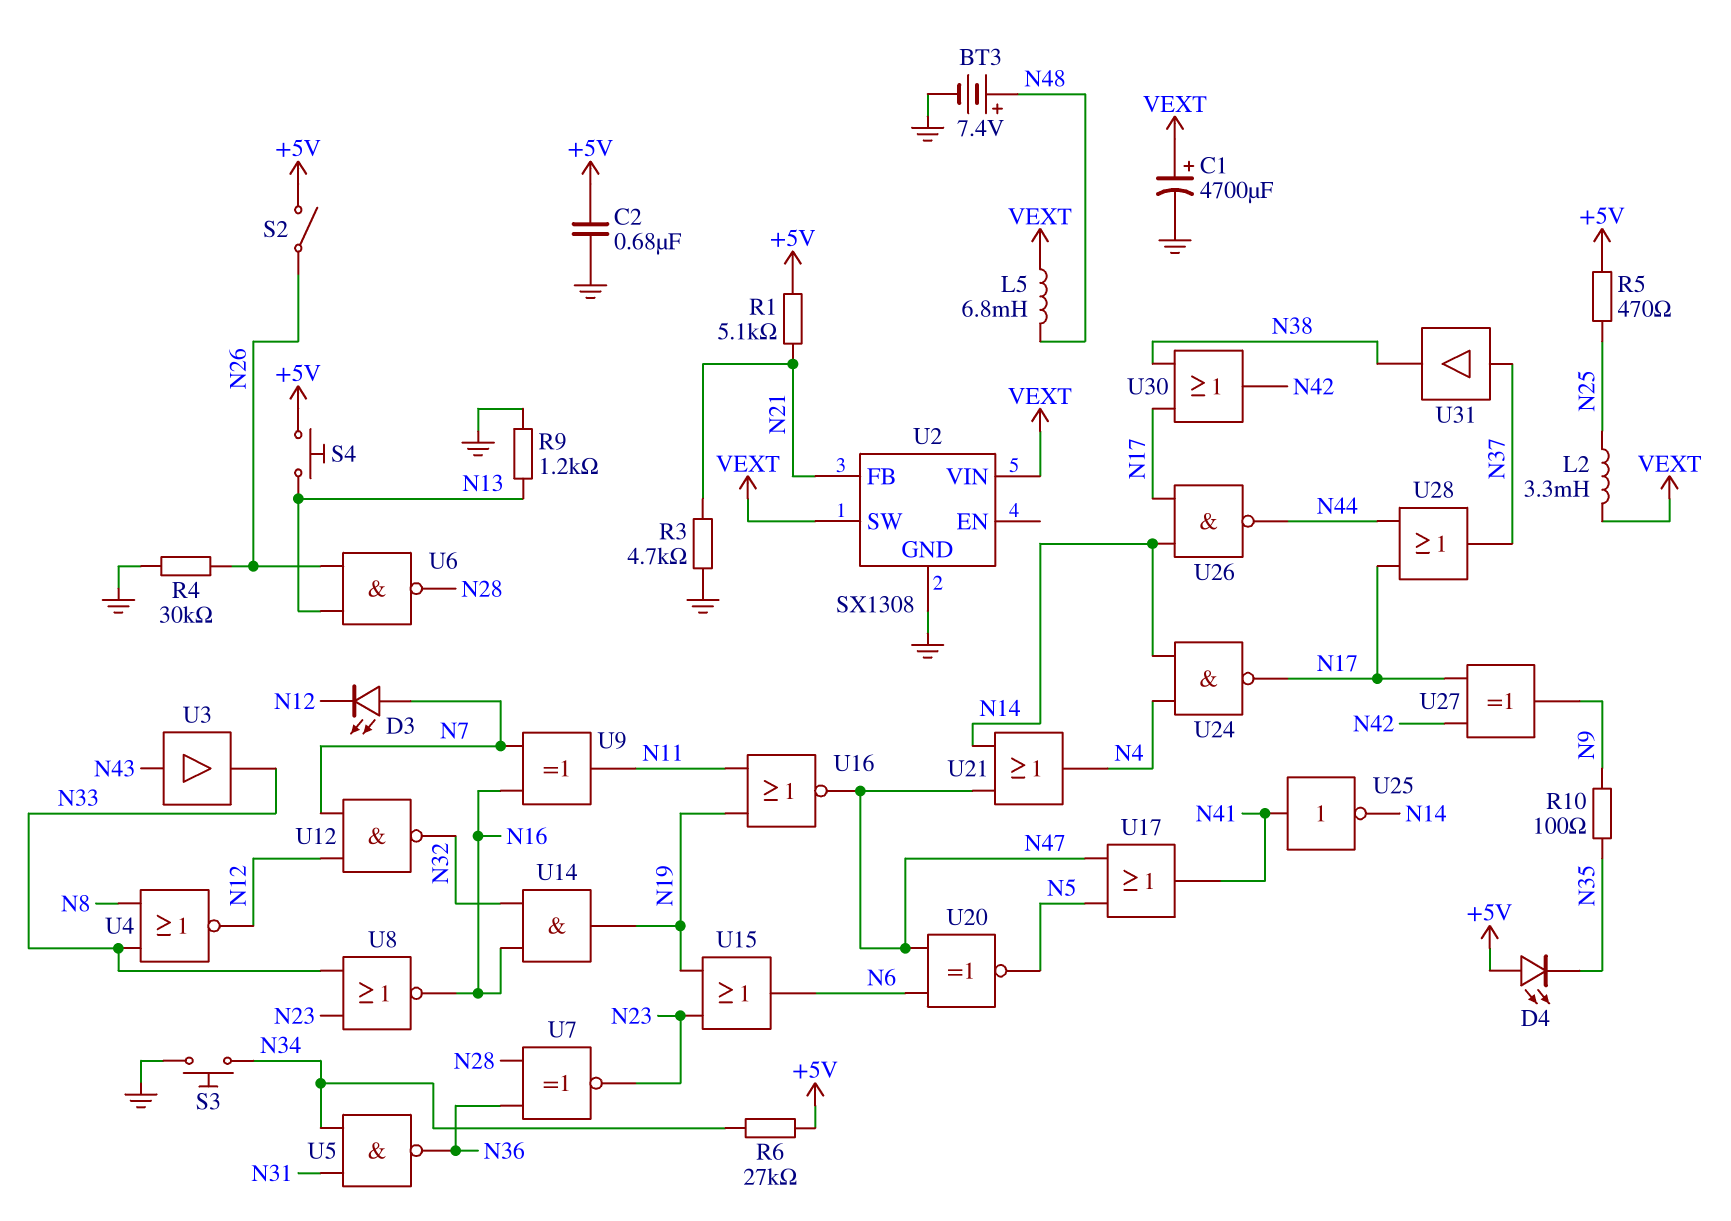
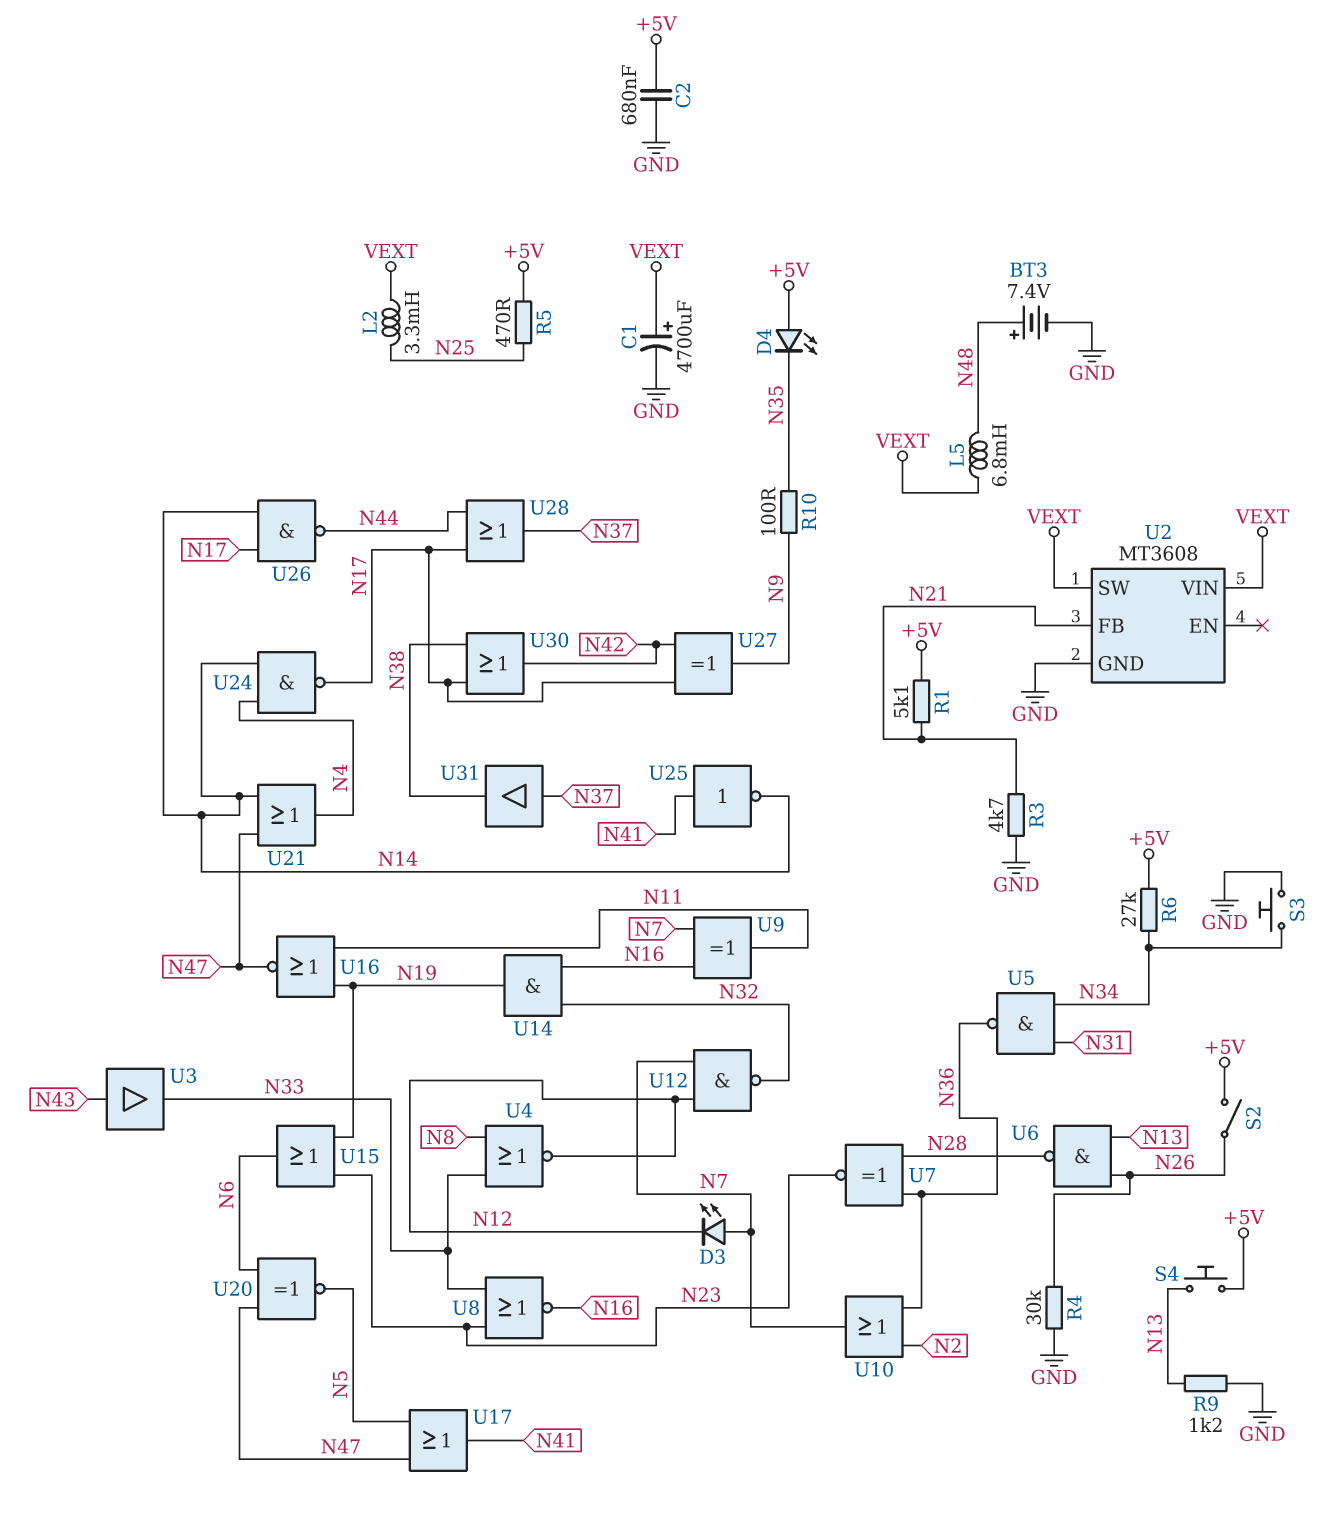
U2: SX1308 -> MT3608
U10: none -> OR (in N2, in N36, out N7)

